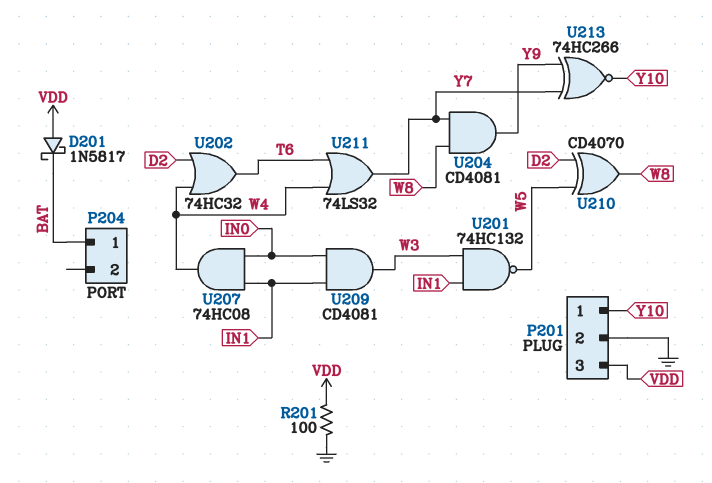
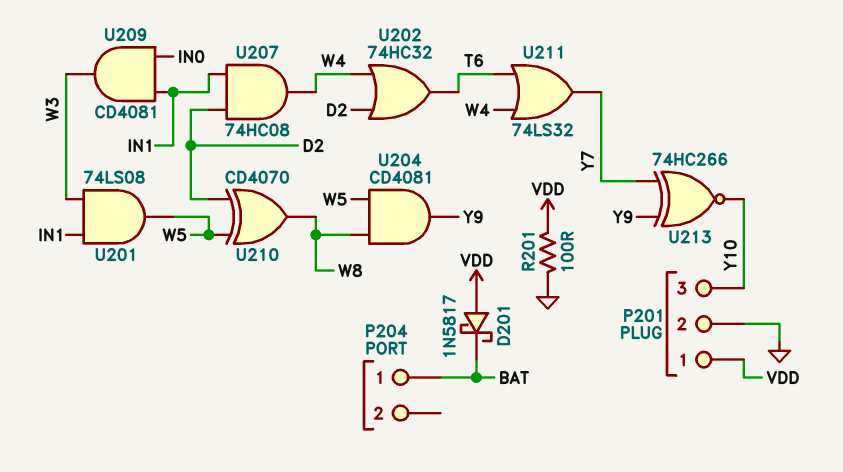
P201 pin 1: Y10 -> VDD
P201 pin 3: VDD -> Y10
U201: NAND 74HC132 (in IN1, in W3, out W5) -> AND 74LS08 (in IN1, in W3, out W5)
U204: AND CD4081 (in W8, in Y7, out Y9) -> AND CD4081 (in W5, in W8, out Y9)
U207: AND 74HC08 (in IN0, in IN1, out W4) -> AND 74HC08 (in D2, in IN1, out W4)

